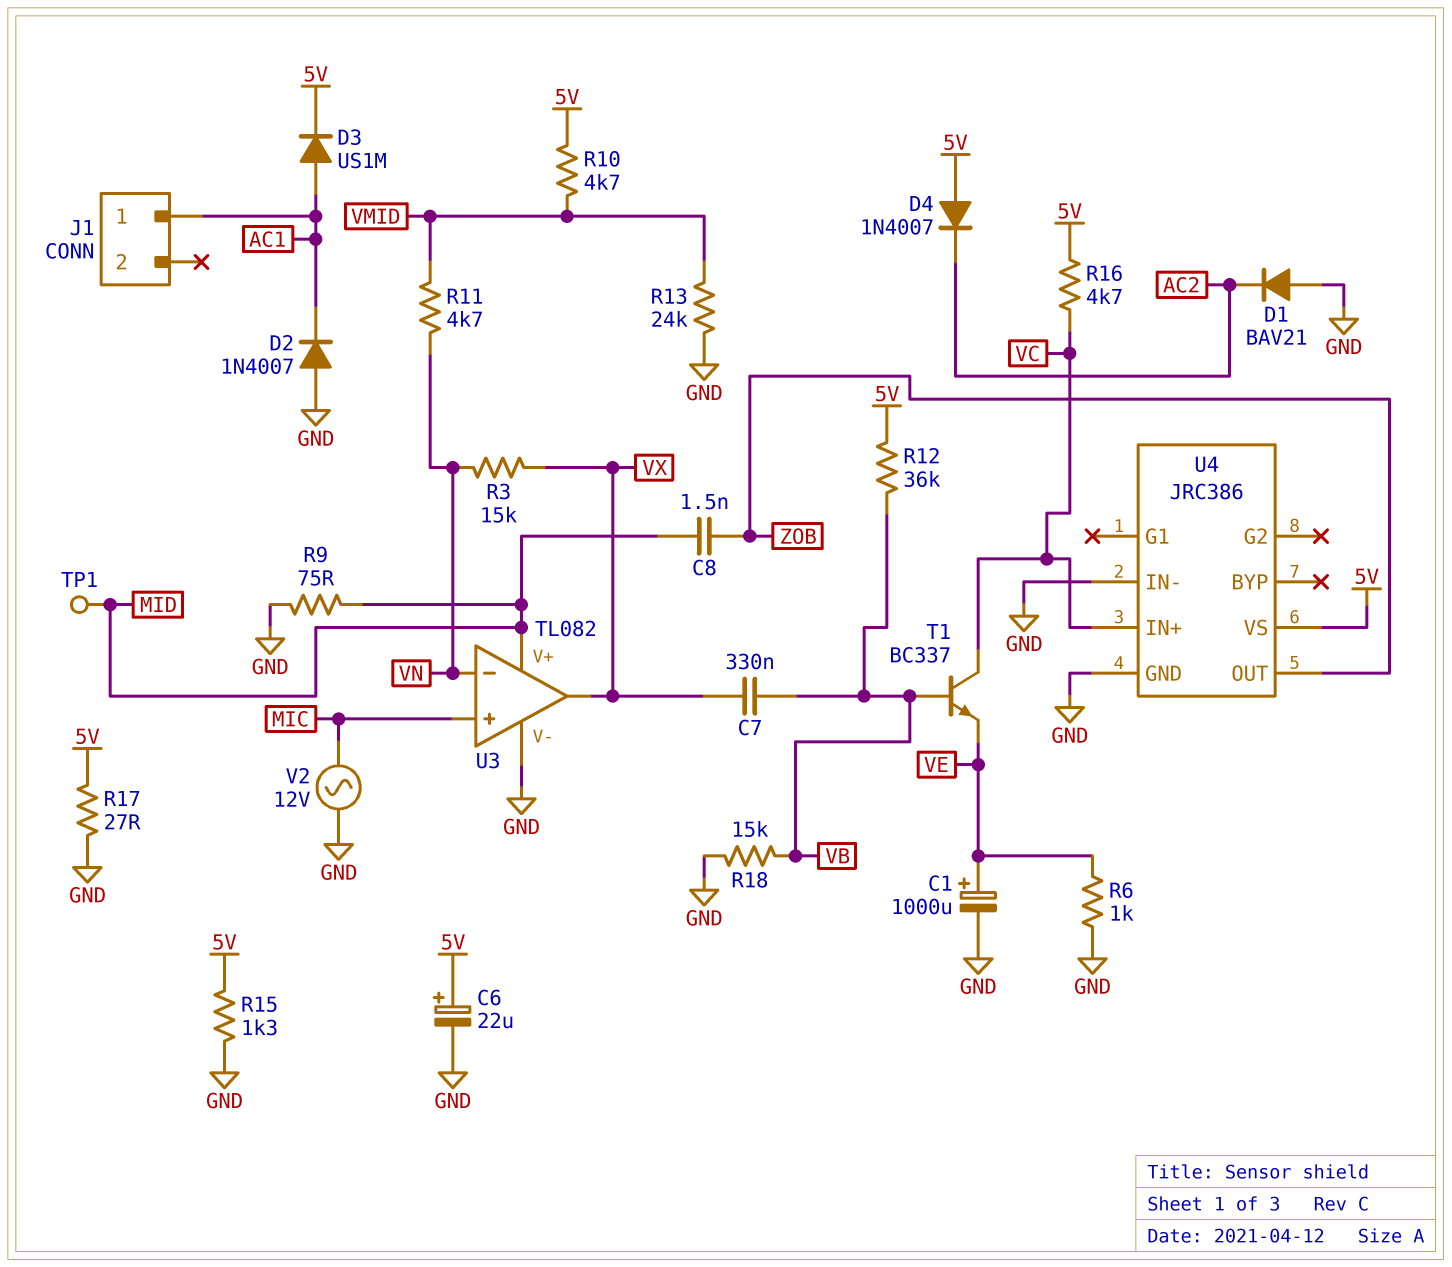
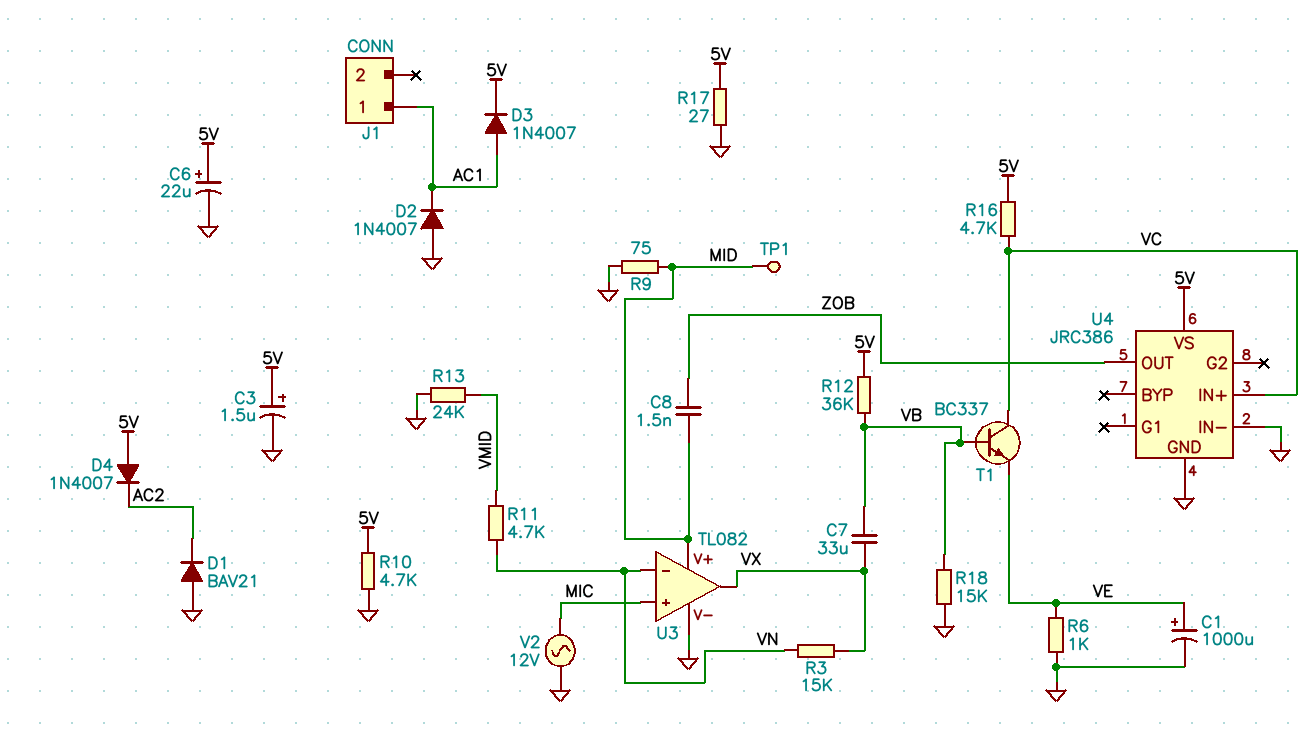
C3: none -> 1.5uF (plus 5V, minus GND)
C7: 330nF (VB, VX) -> 33uF (VB, VX)
D3: diode US1M (A AC1, K 5V) -> diode 1N4007 (A AC1, K 5V)
R10: 4.7k (5V, VMID) -> 4.7k (5V, GND)
R15: 1.3k (5V, GND) -> none

